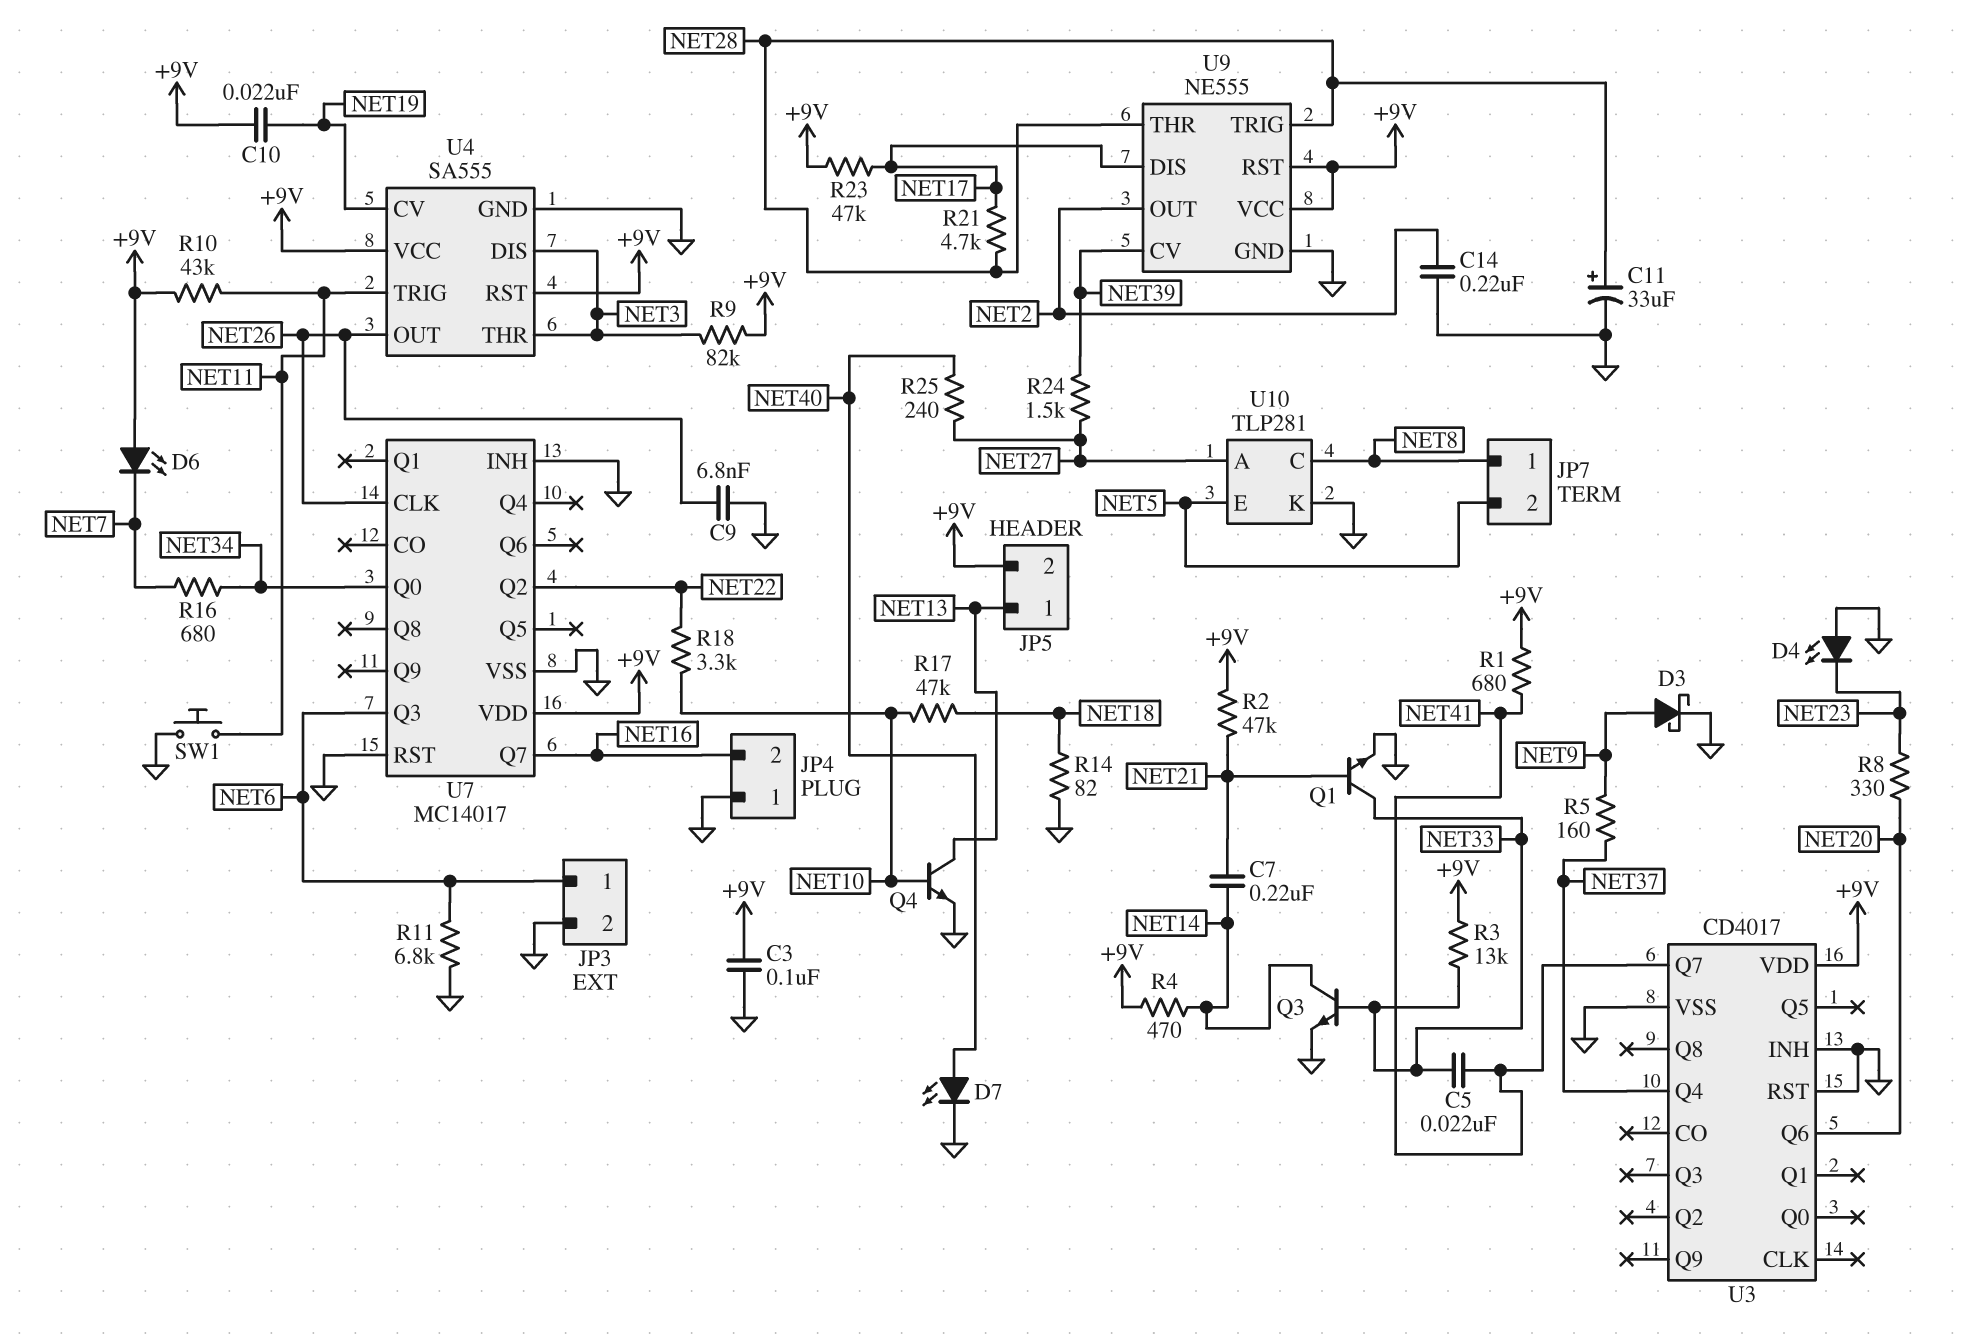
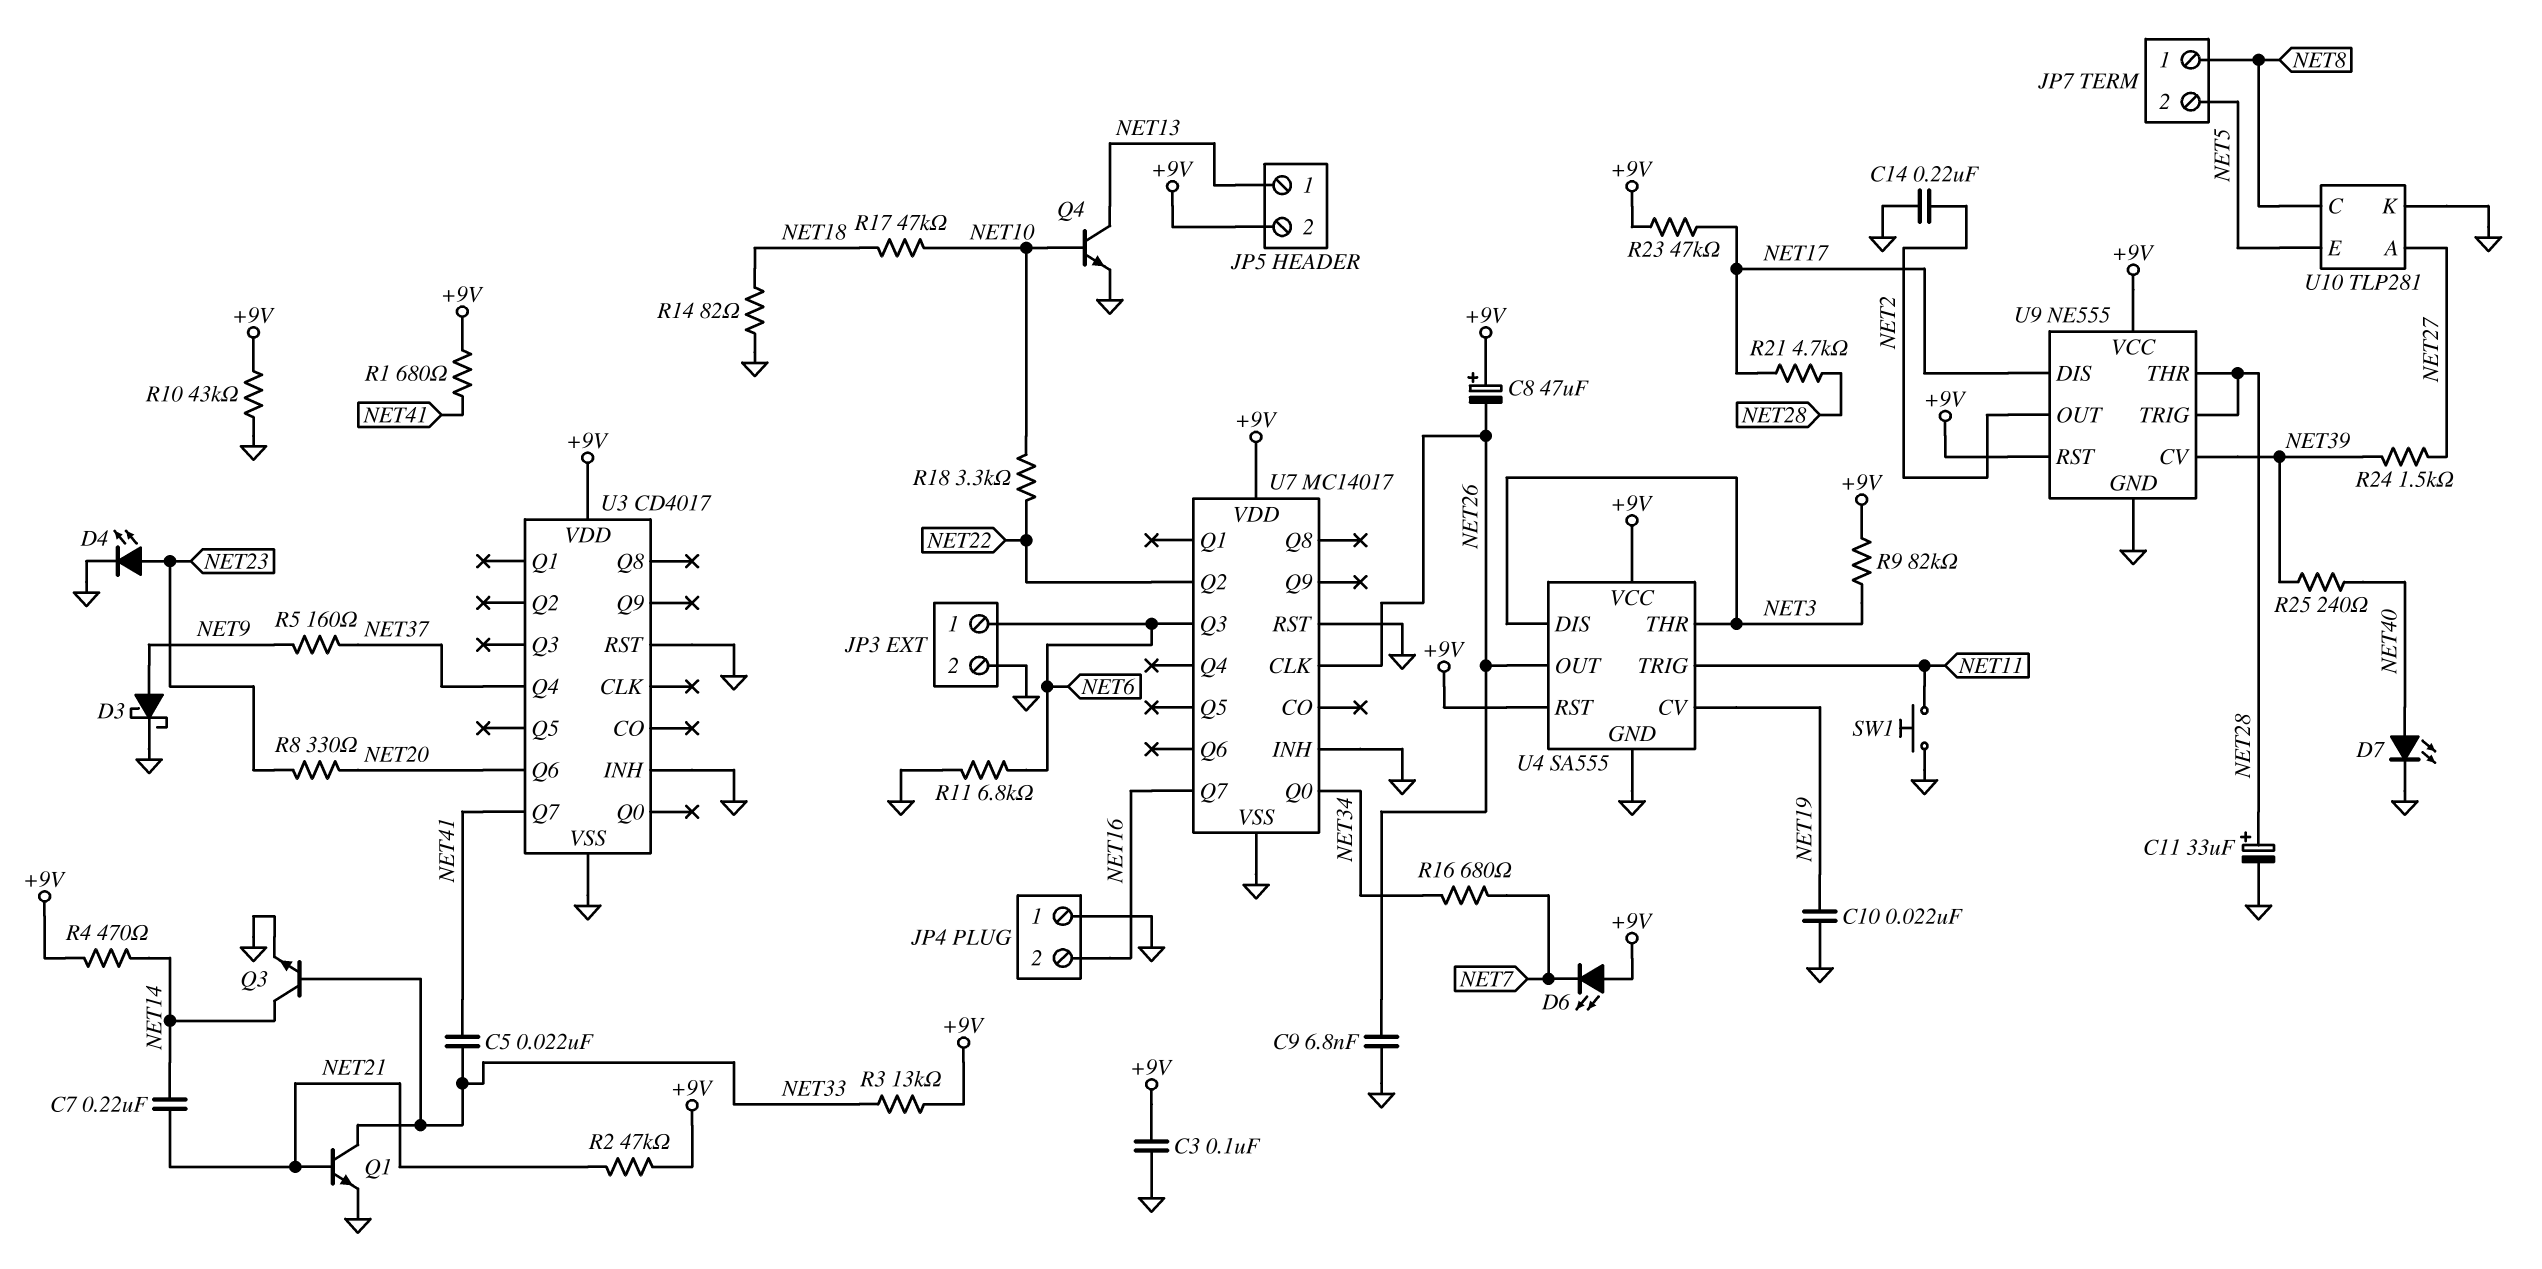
C8: none -> 47uF (plus +9V, minus NET26)
C10: 22nF (+9V, NET19) -> 22nF (GND, NET19)
D4: LED (A GND, K NET23) -> LED (A NET23, K GND)
R10: 43k (+9V, NET11) -> 43k (+9V, GND)
R25: 240 (NET27, NET40) -> 240 (NET39, NET40)

